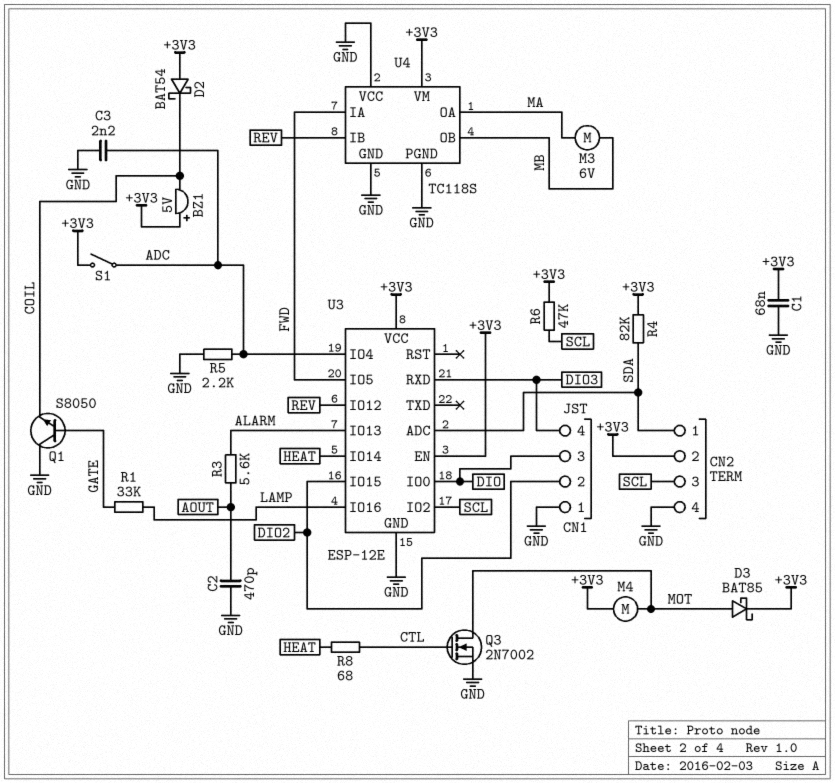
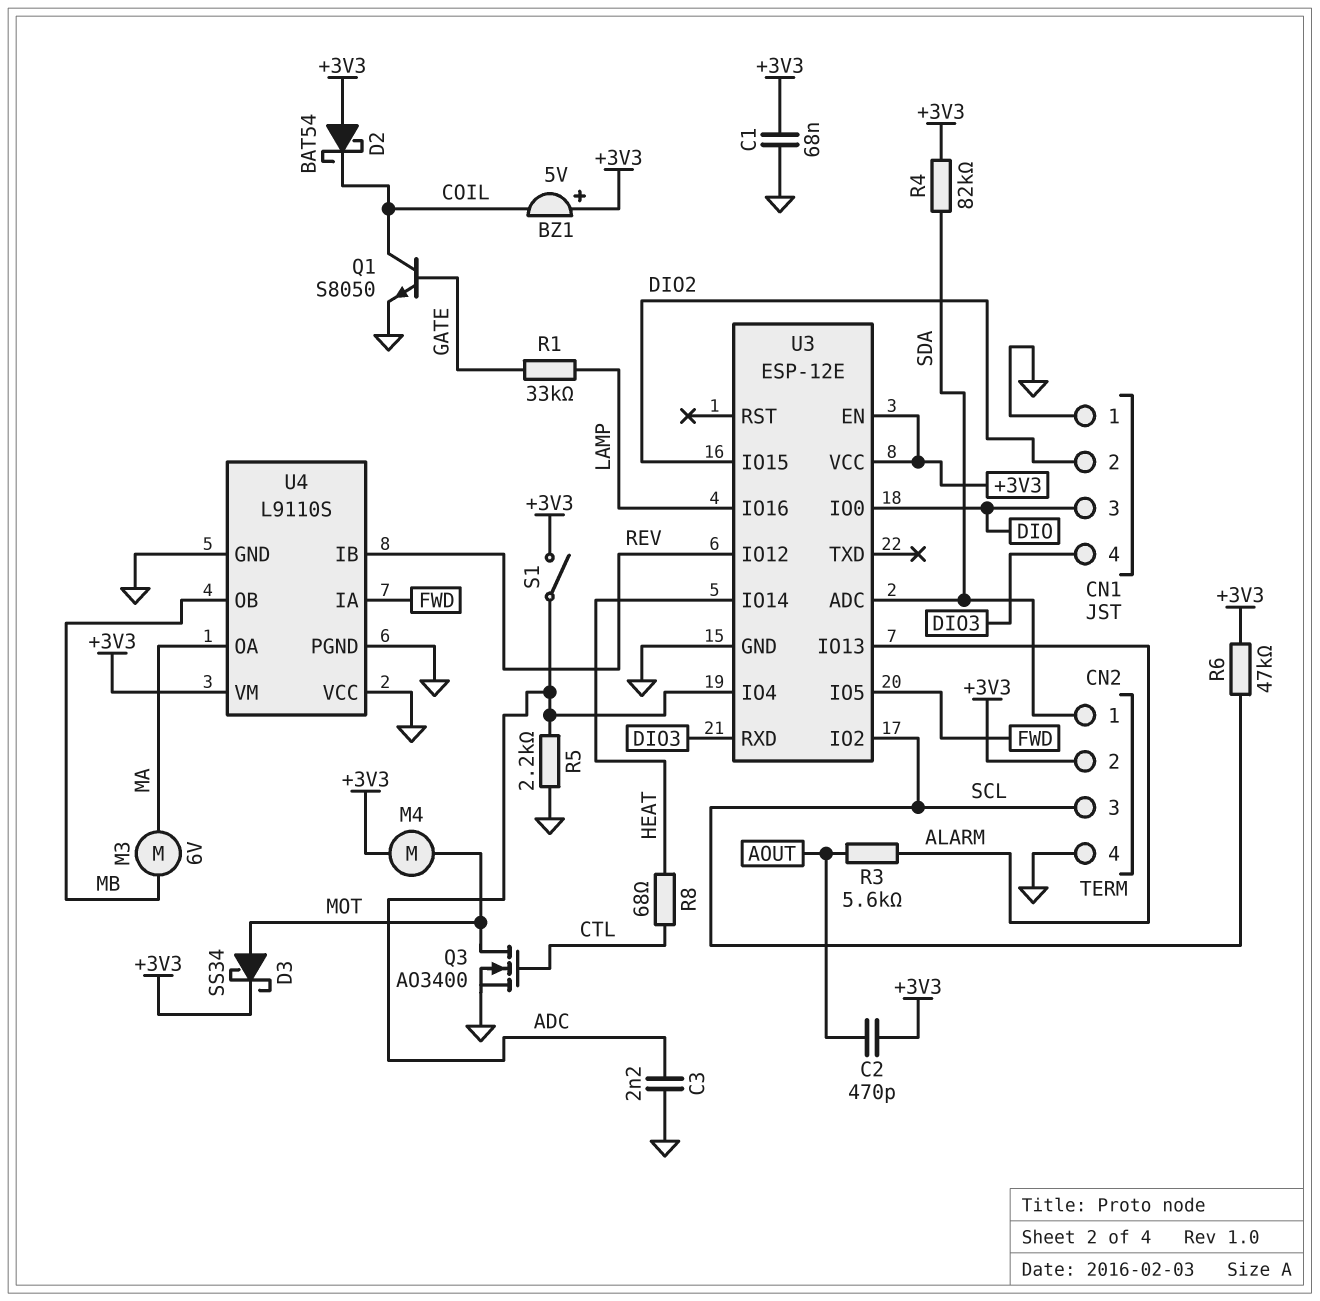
C2: 470pF (AOUT, GND) -> 470pF (+3V3, AOUT)
D3: schottky BAT85 (A MOT, K +3V3) -> schottky SS34 (A MOT, K +3V3)
Q1: NPN S8050 (B GATE, C GND, E COIL) -> NPN S8050 (B GATE, C COIL, E GND)
Q3: NMOS 2N7002 (G CTL, D MOT, S GND) -> NMOS AO3400 (G CTL, D MOT, S GND)
U4: TC118S -> L9110S

